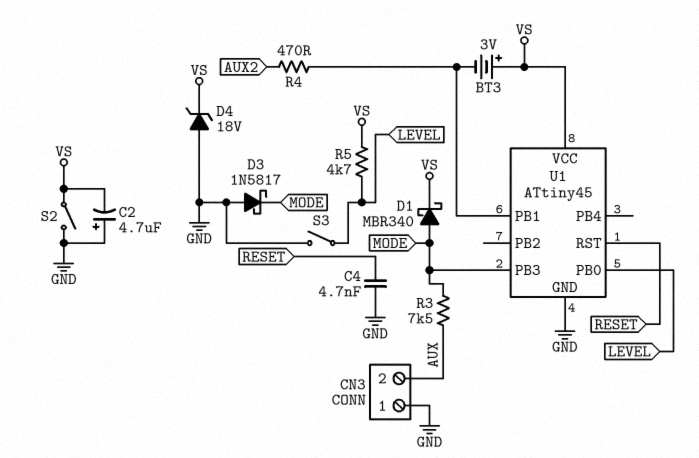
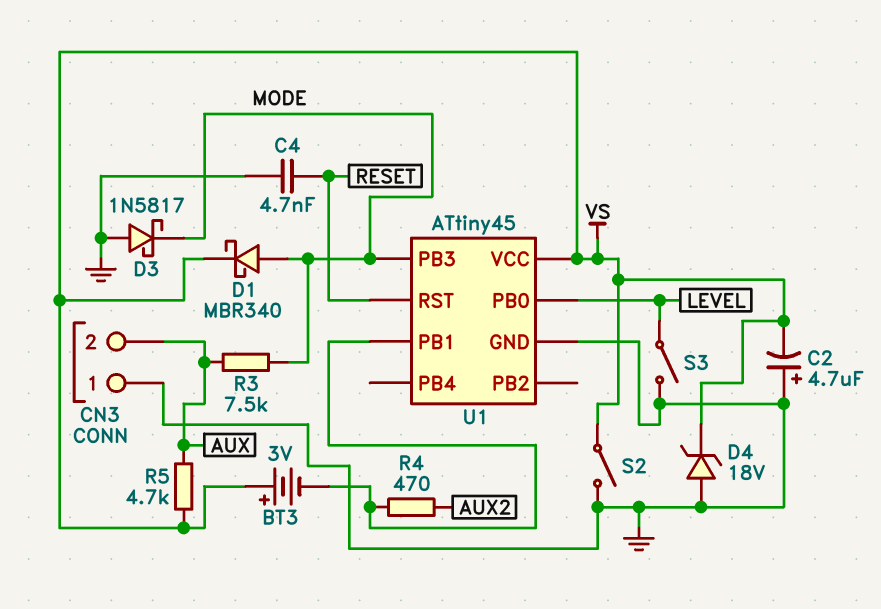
R5: 4.7k (LEVEL, VS) -> 4.7k (AUX, VS)

